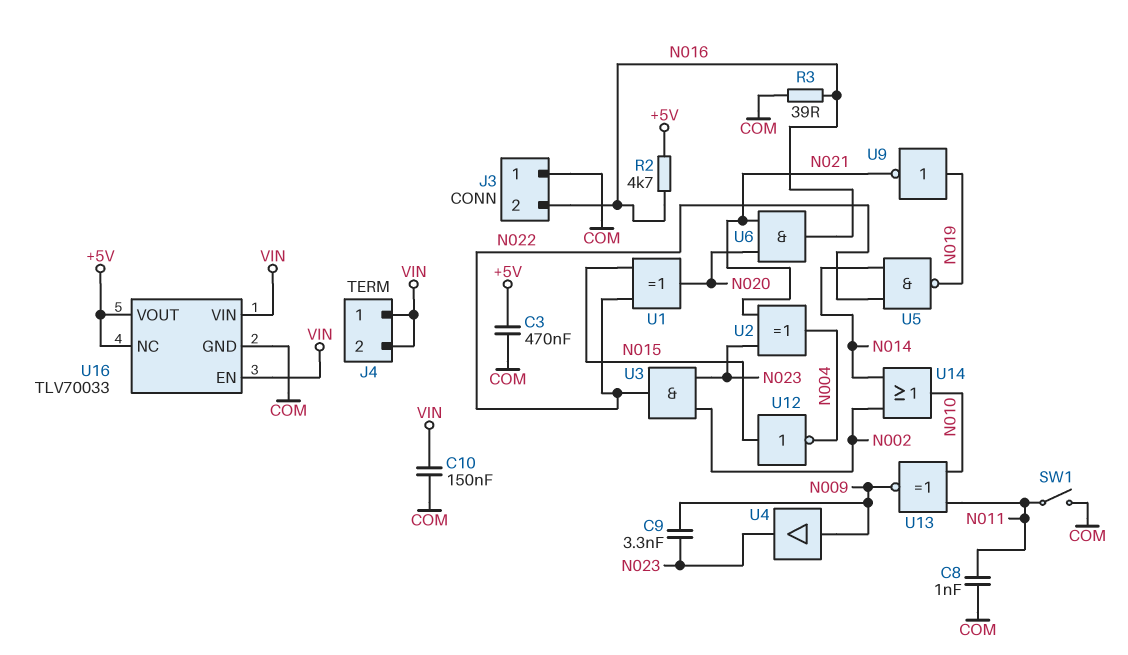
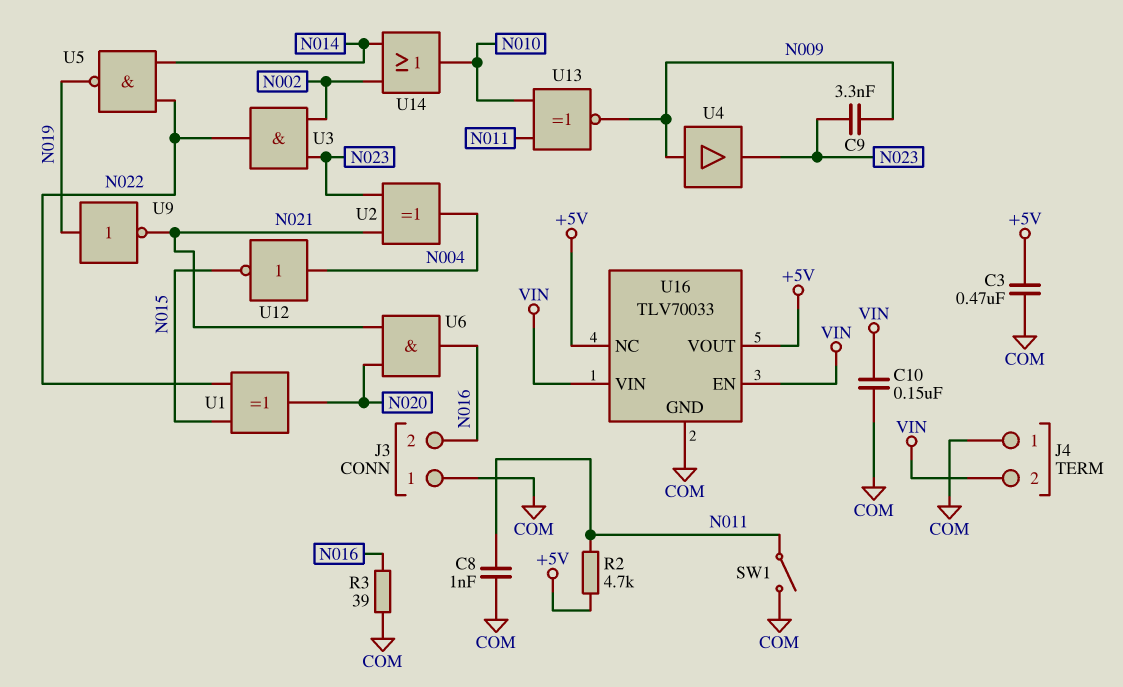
J4 pin 1: VIN -> COM
R2: 4.7k (+5V, N016) -> 4.7k (+5V, N011)
U12: NOT (in N015, out N004) -> NOT (in N004, out N015)

